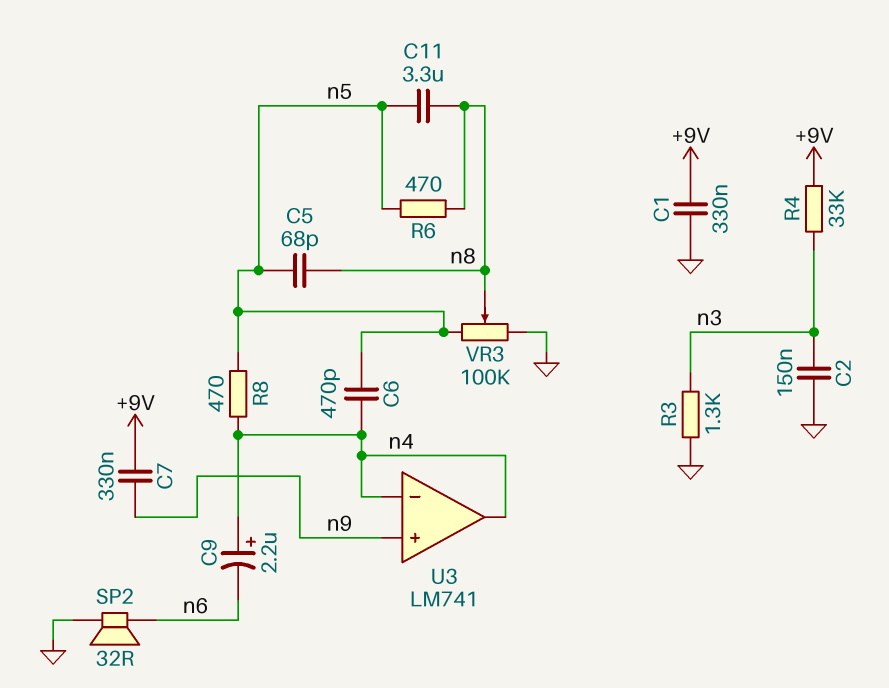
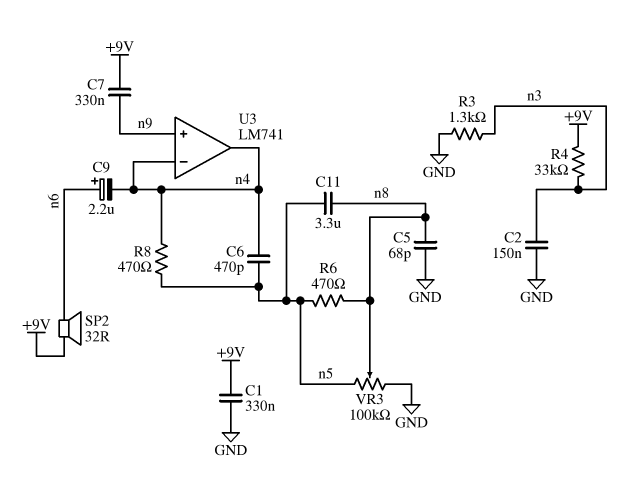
C5: 68pF (n5, n8) -> 68pF (GND, n8)
C9: 2.2uF (plus n4, minus n6) -> 2.2uF (plus n6, minus n4)
SP2: speaker 32R (GND, n6) -> speaker 32R (+9V, n6)

